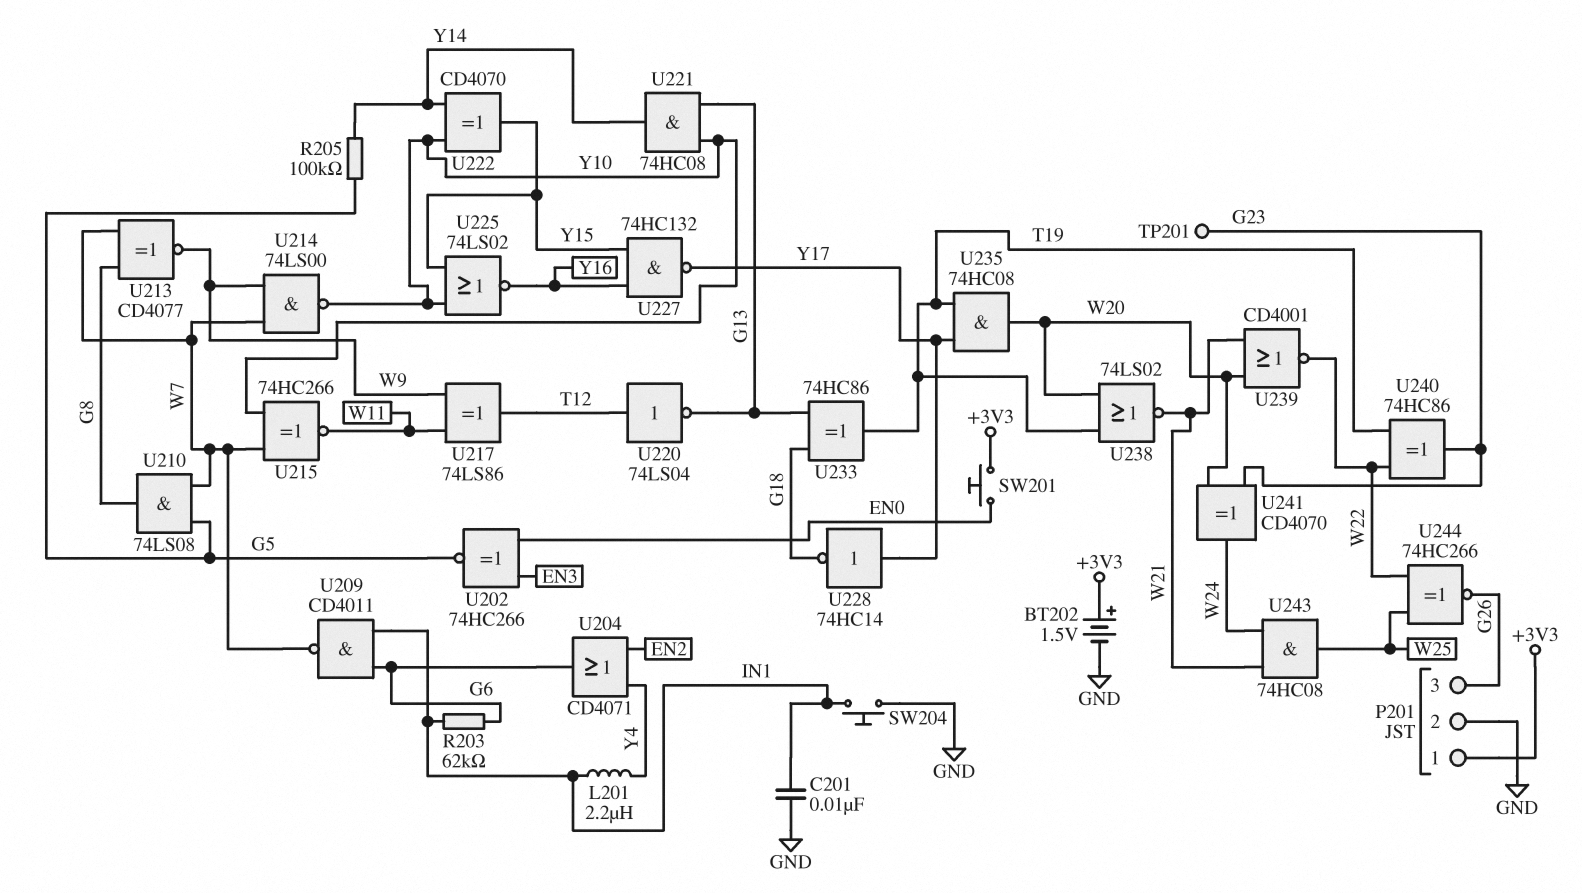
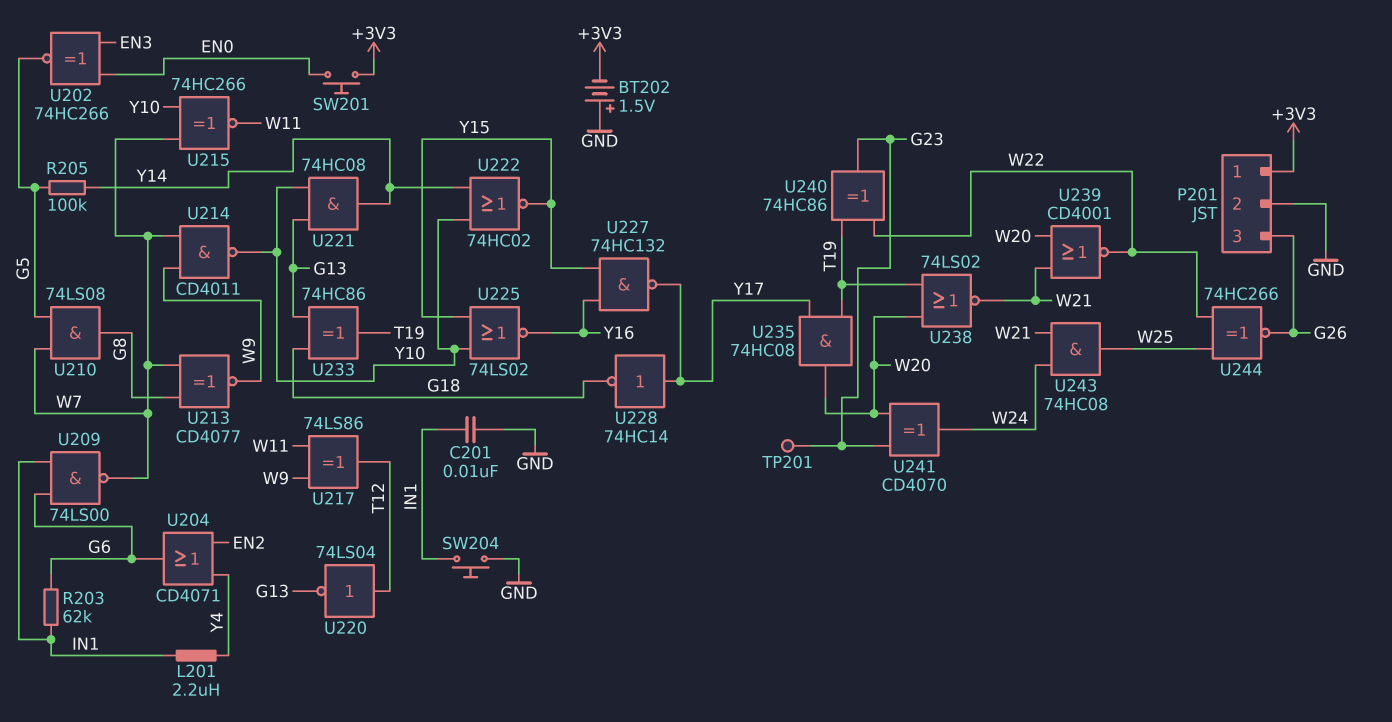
BT202: 1.5V (plus +3V3, minus GND) -> 1.5V (plus GND, minus +3V3)
U209: NAND CD4011 (in G6, in IN1, out W7) -> NAND 74LS00 (in G6, in IN1, out W7)
U214: NAND 74LS00 (in W7, in W9, out Y10) -> NAND CD4011 (in W7, in W9, out Y10)
U222: XOR CD4070 (in Y10, in Y14, out Y15) -> NOR 74HC02 (in Y10, in Y14, out Y15)

